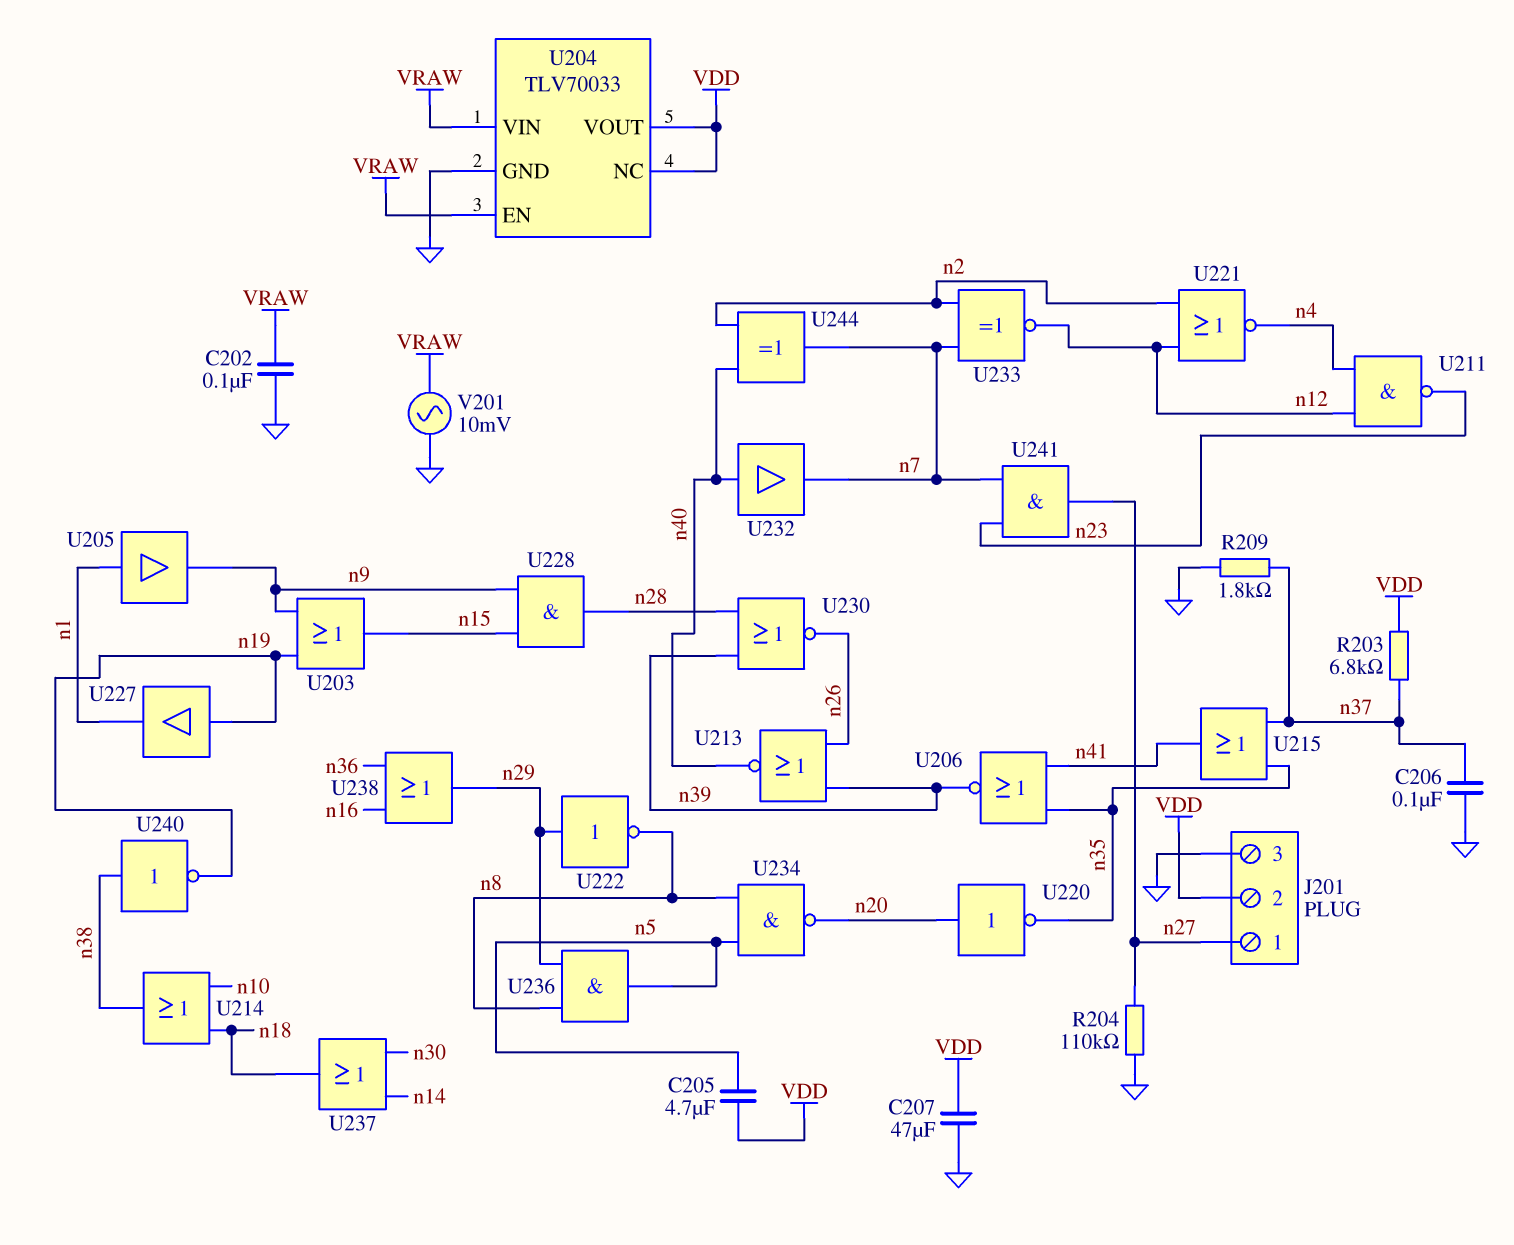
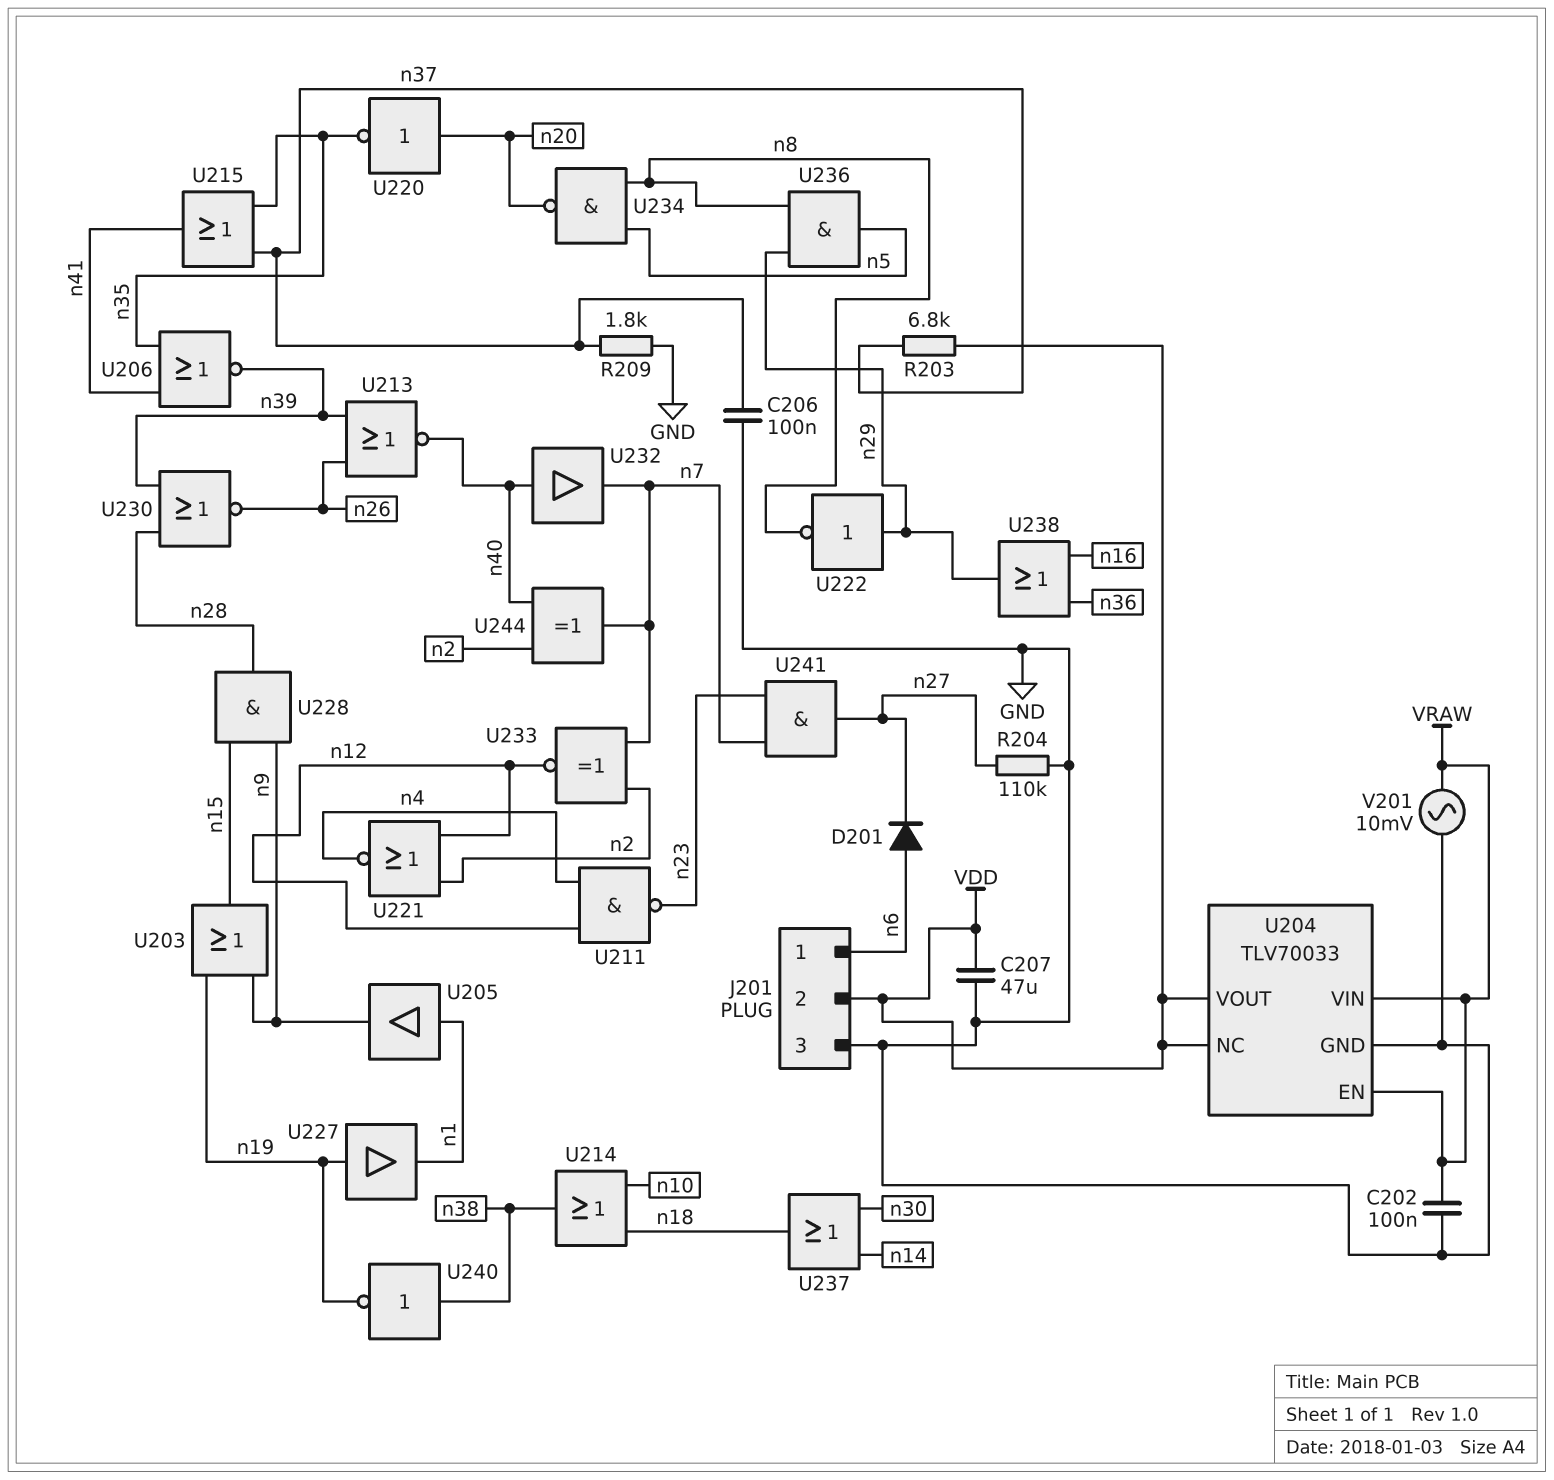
C205: 4.7uF (VDD, n5) -> none
D201: none -> diode (A n6, K n27)
J201 pin 1: n27 -> n6

